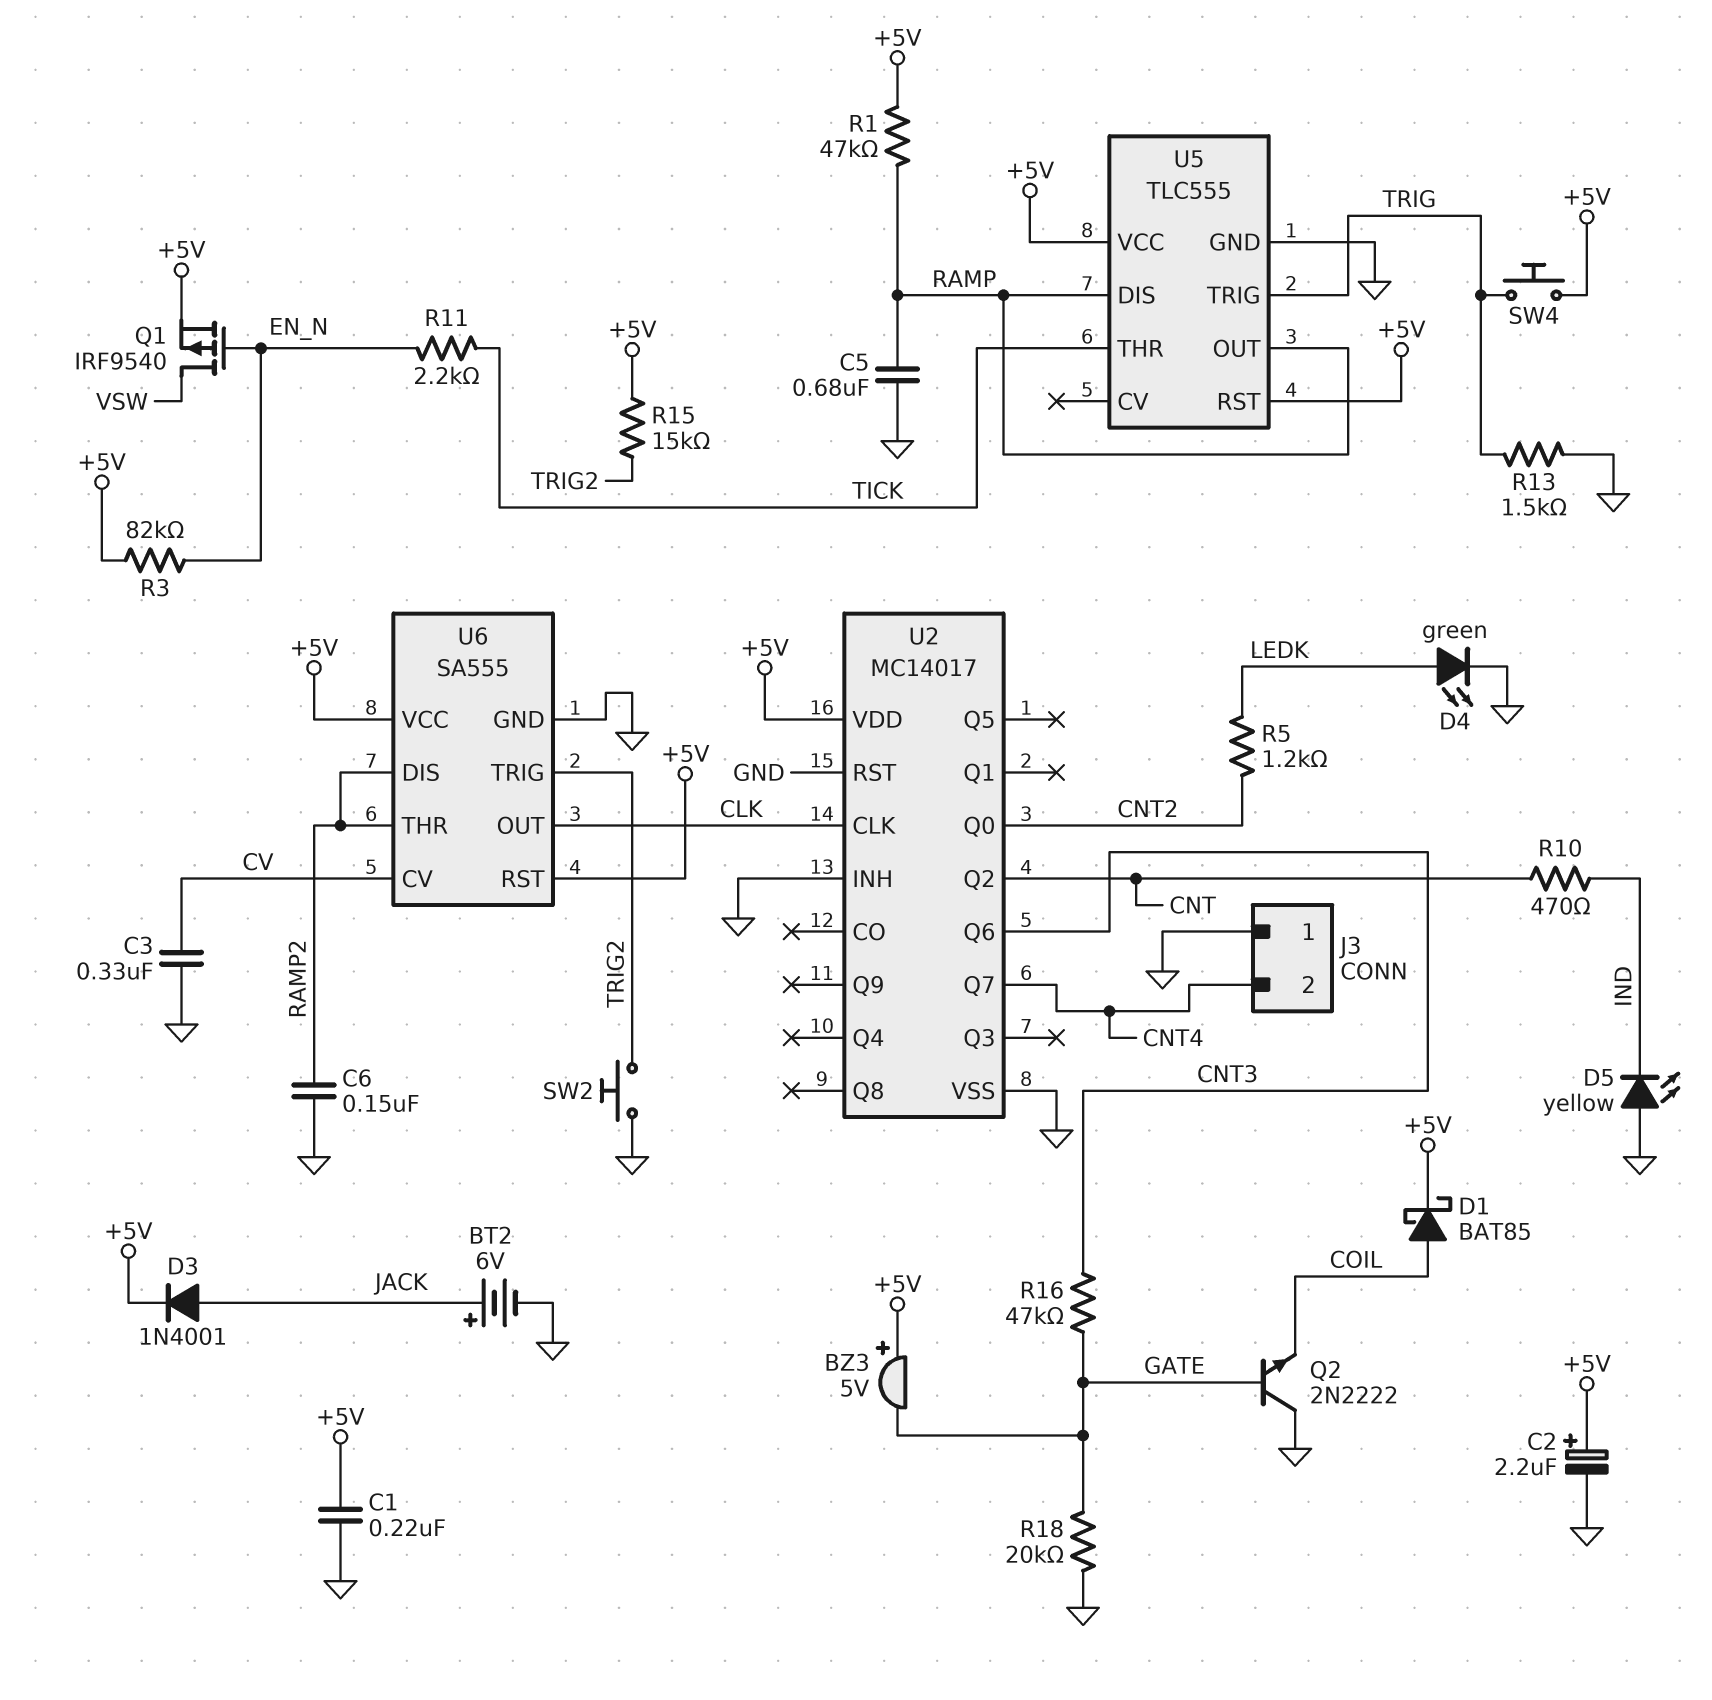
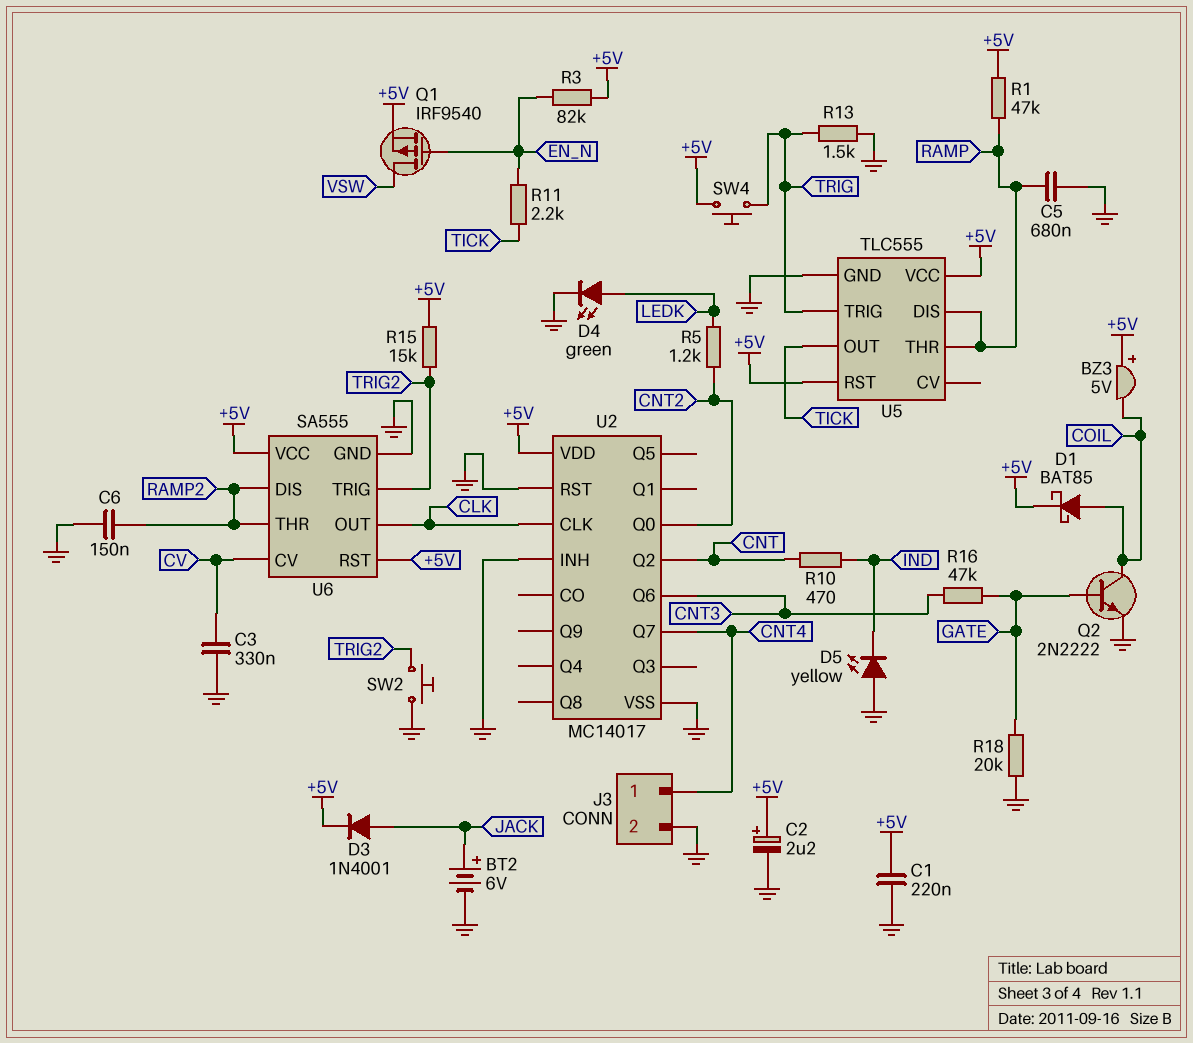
BZ3: buzzer 5V (plus +5V, minus GATE) -> buzzer 5V (plus +5V, minus COIL)
J3 pin 1: GND -> CNT4
J3 pin 2: CNT4 -> GND
Q2: NPN 2N2222 (B GATE, C GND, E COIL) -> NPN 2N2222 (B GATE, C COIL, E GND)
U5 pin OUT: RAMP -> TICK
U5 pin THR: TICK -> RAMP

